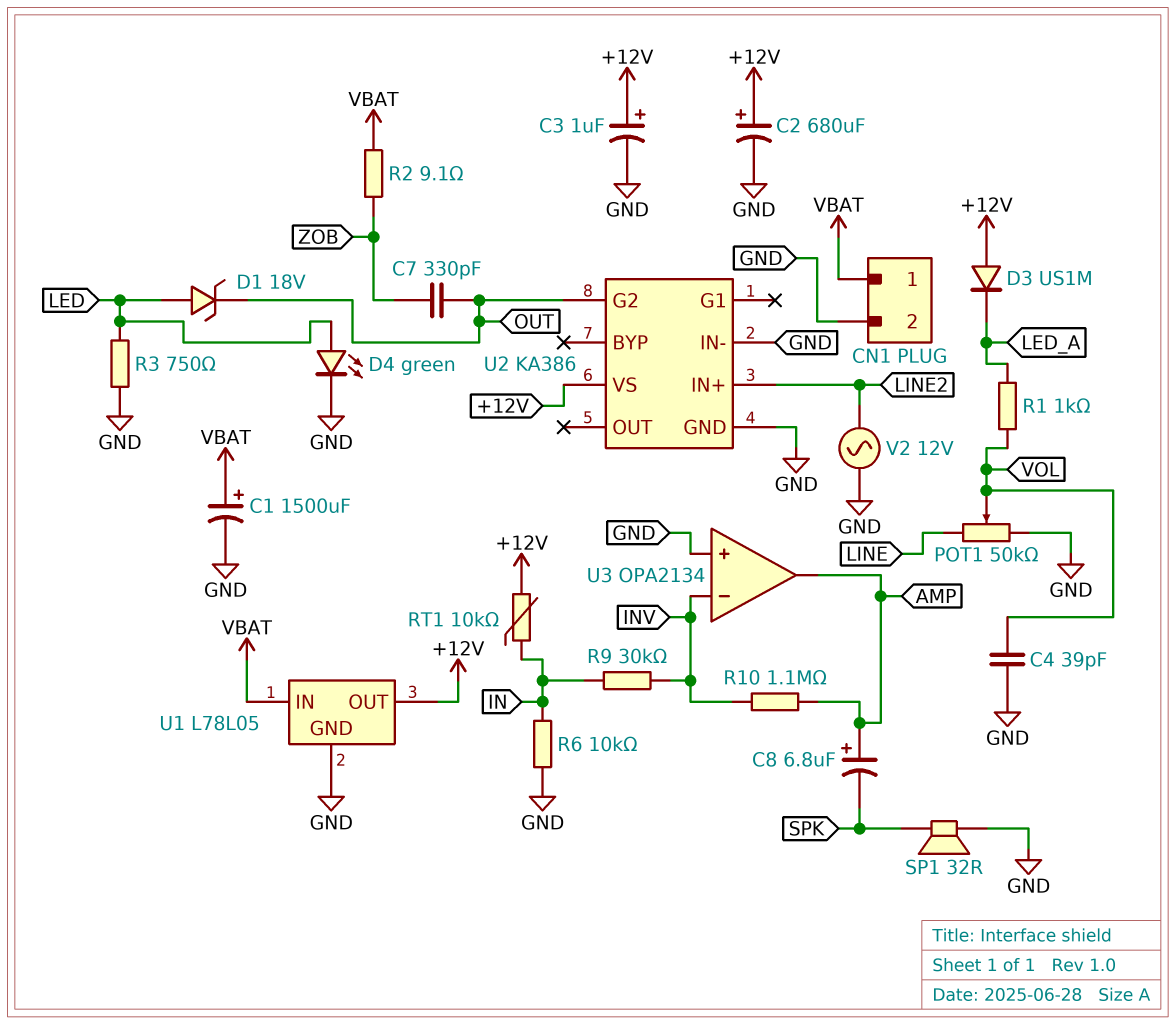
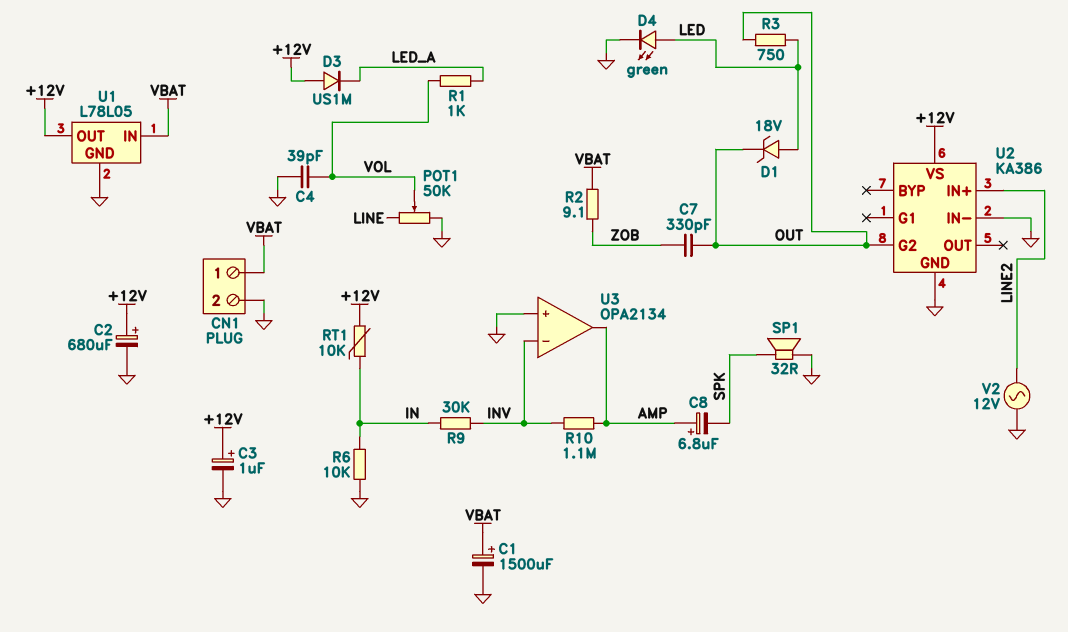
R3: 750 (GND, LED) -> 750 (LED, OUT)

